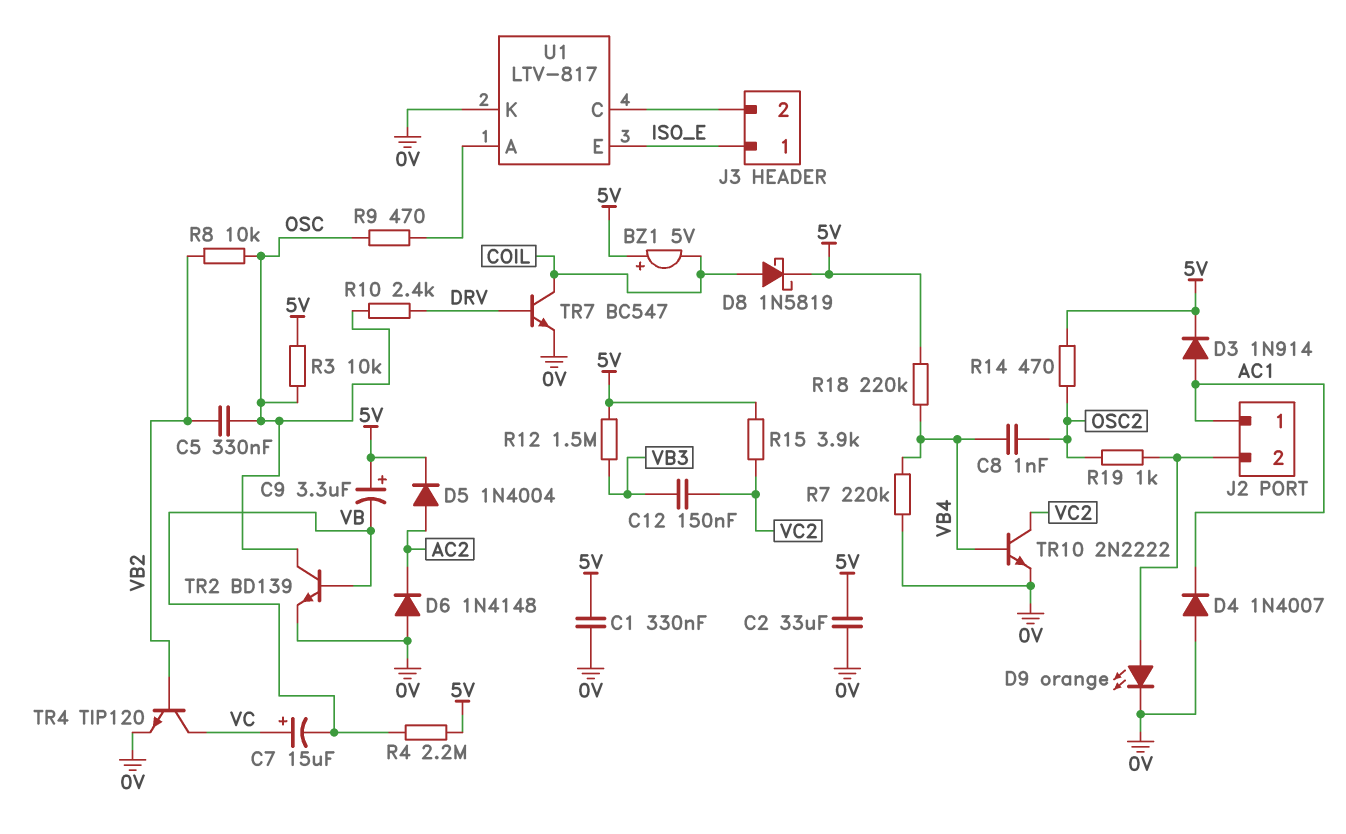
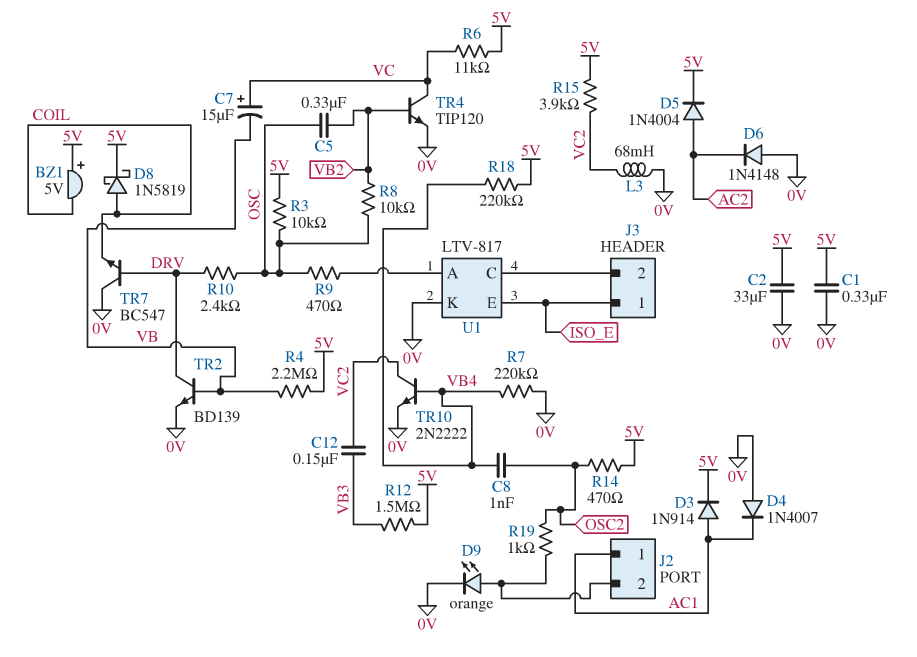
C9: 3.3uF (plus 5V, minus VB) -> none
L3: none -> 68mH (0V, VC2)
R6: none -> 11k (5V, VC)
TR2: NPN BD139 (B VB, C OSC, E 0V) -> NPN BD139 (B VB, C DRV, E 0V)
TR7: NPN BC547 (B DRV, C COIL, E 0V) -> NPN BC547 (B DRV, C 0V, E COIL)

